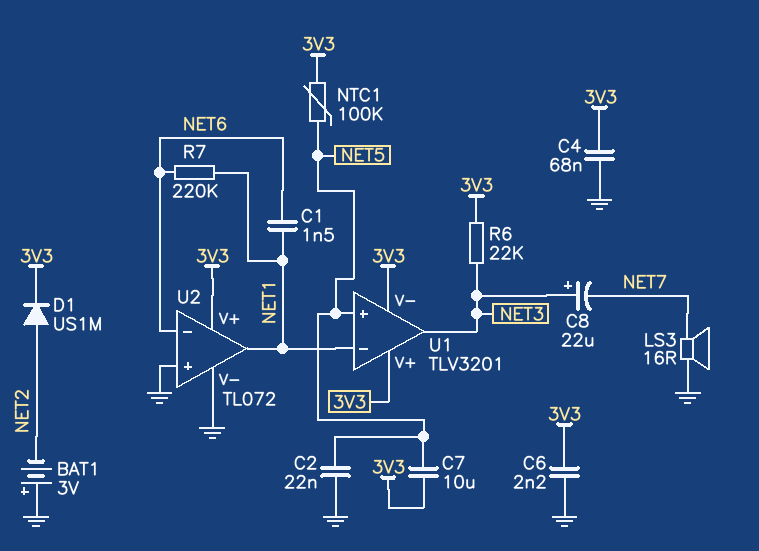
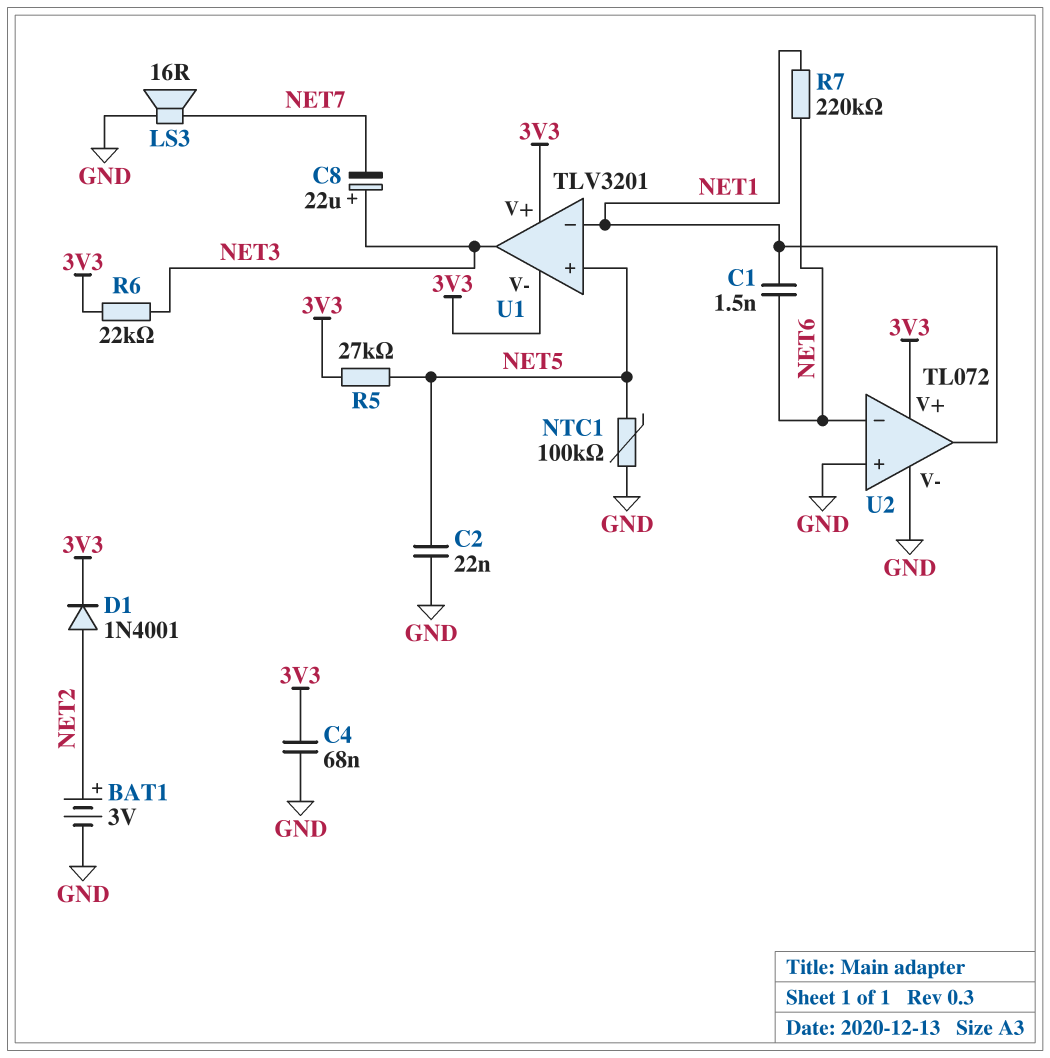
BAT1: 3V (plus GND, minus NET2) -> 3V (plus NET2, minus GND)
C6: 2.2nF (3V3, GND) -> none
C7: 10uF (3V3, NET5) -> none
D1: diode US1M (A NET2, K 3V3) -> diode 1N4001 (A NET2, K 3V3)
NTC1: 100k (3V3, NET5) -> 100k (GND, NET5)
R5: none -> 27k (3V3, NET5)

